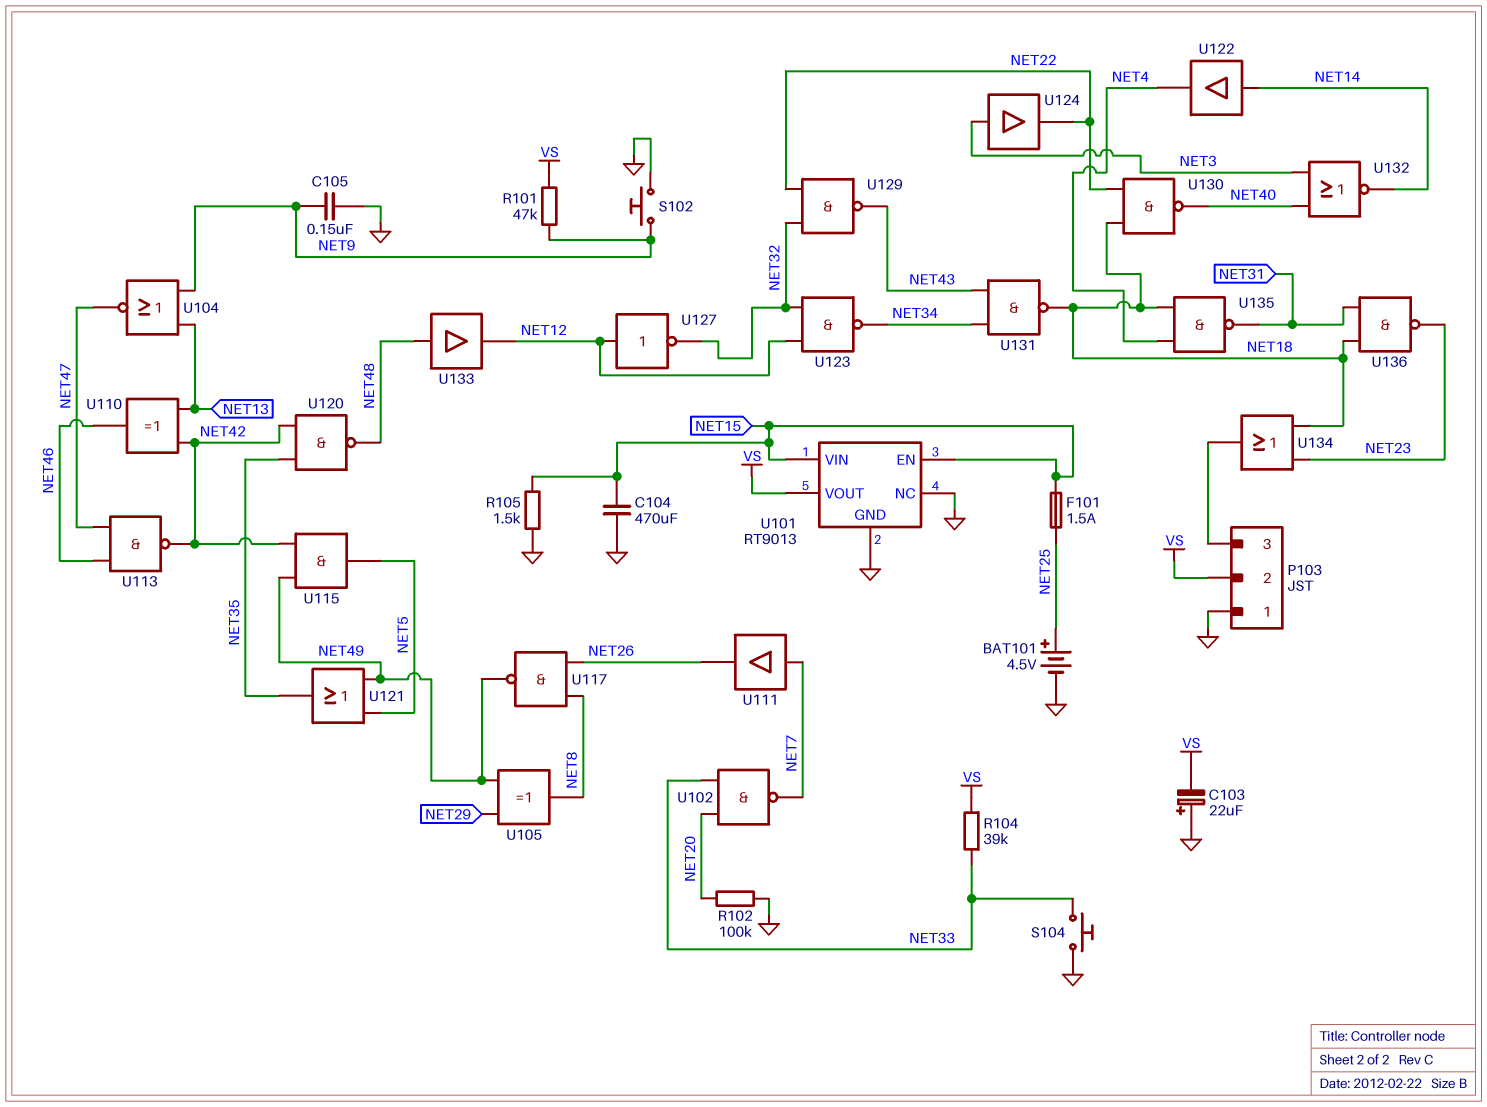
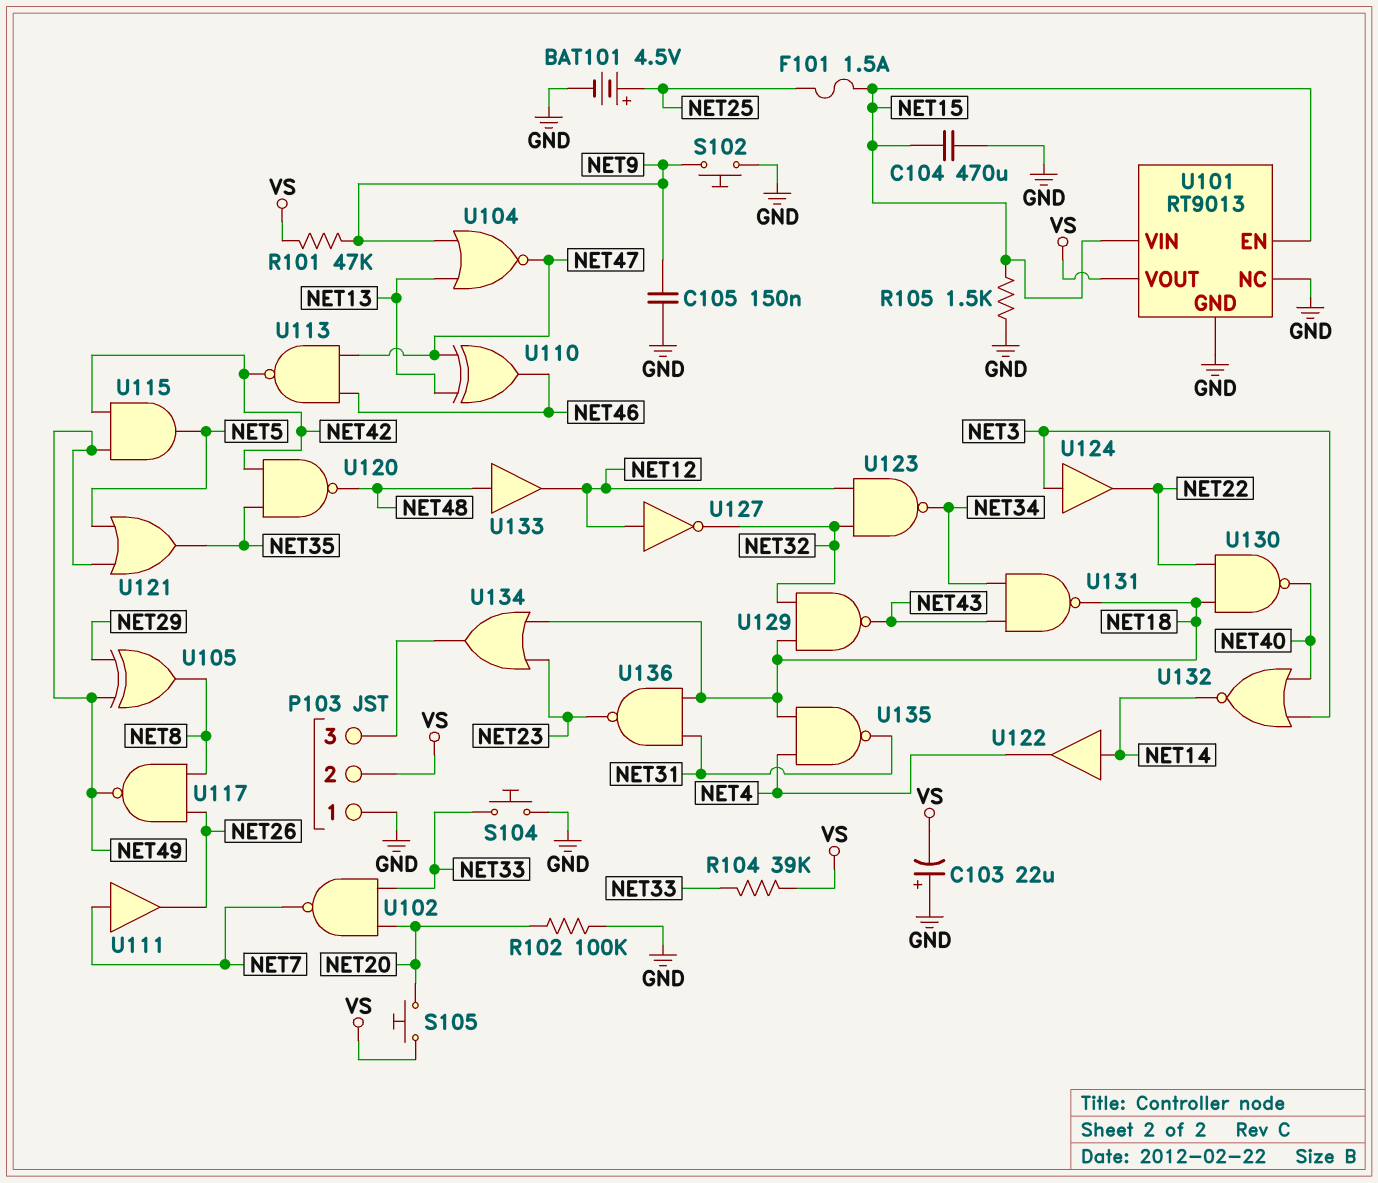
S105: none -> button (NET20, VS)
U110: XOR (in NET13, in NET42, out NET46) -> XOR (in NET13, in NET47, out NET46)
U129: NAND (in NET22, in NET32, out NET43) -> NAND (in NET18, in NET32, out NET43)

